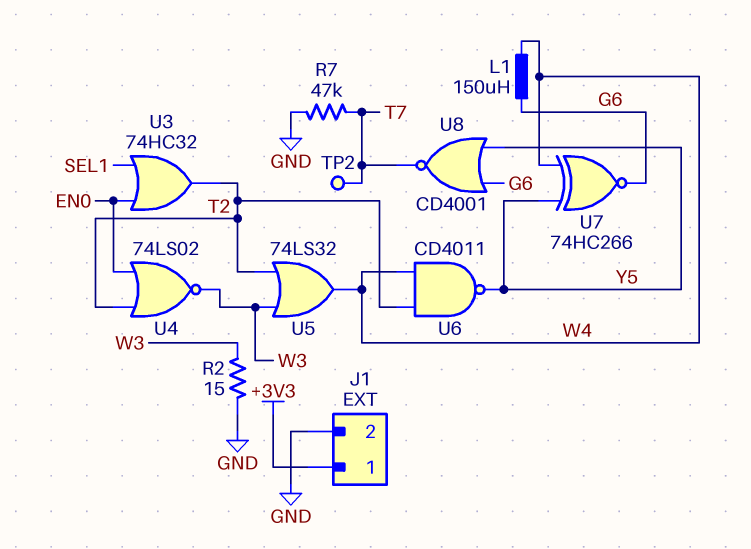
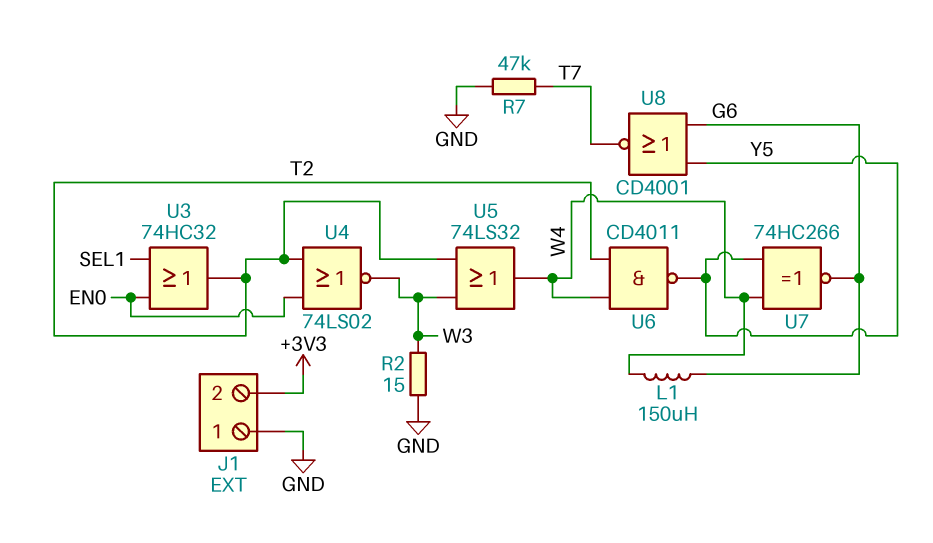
J1 pin 1: +3V3 -> GND
J1 pin 2: GND -> +3V3
TP2: test point (T7) -> none

